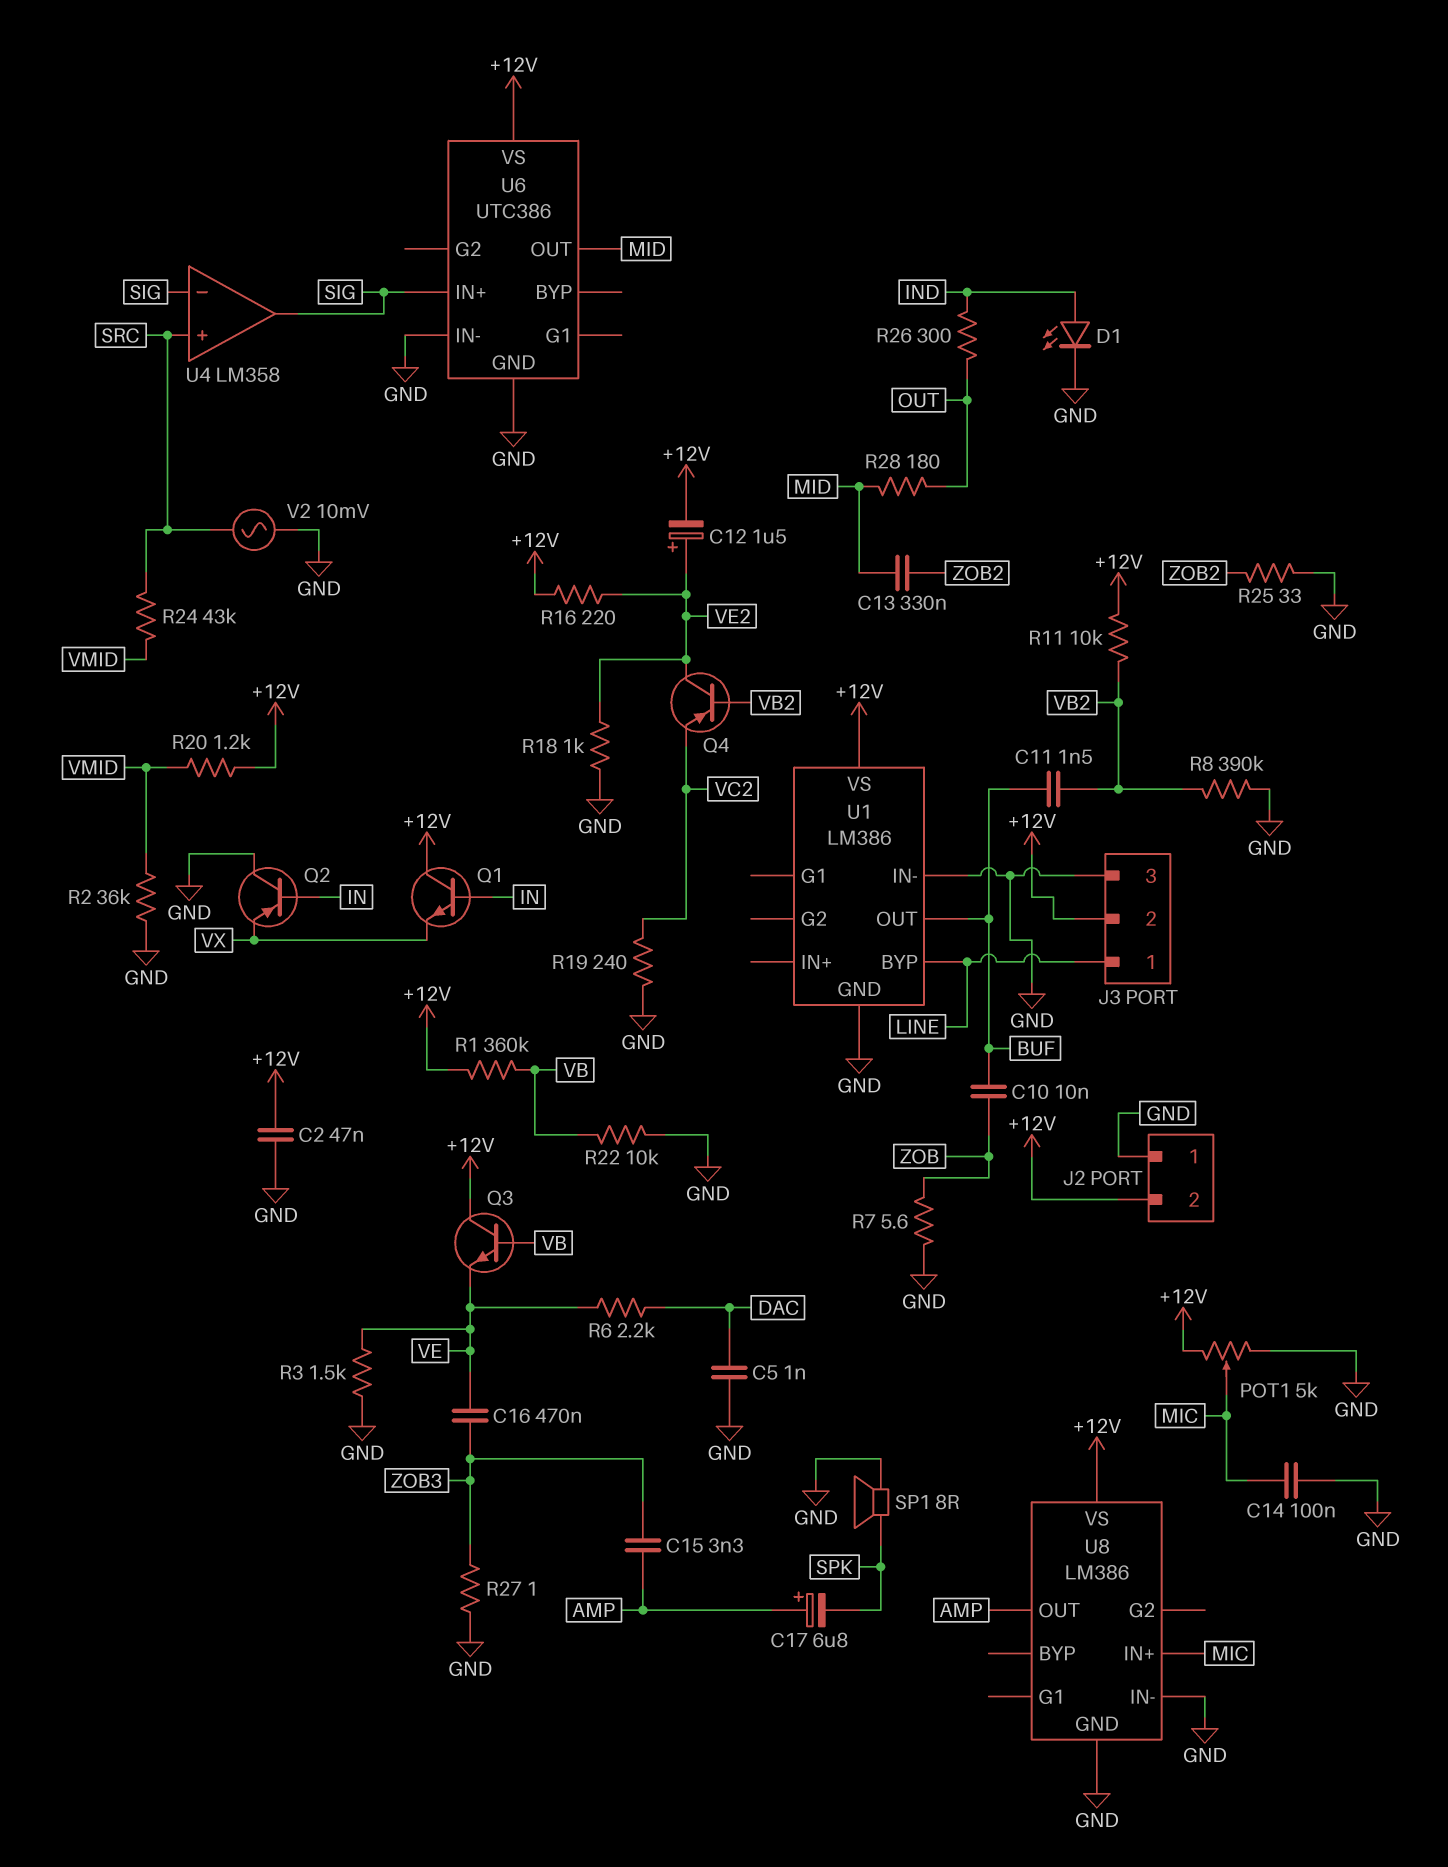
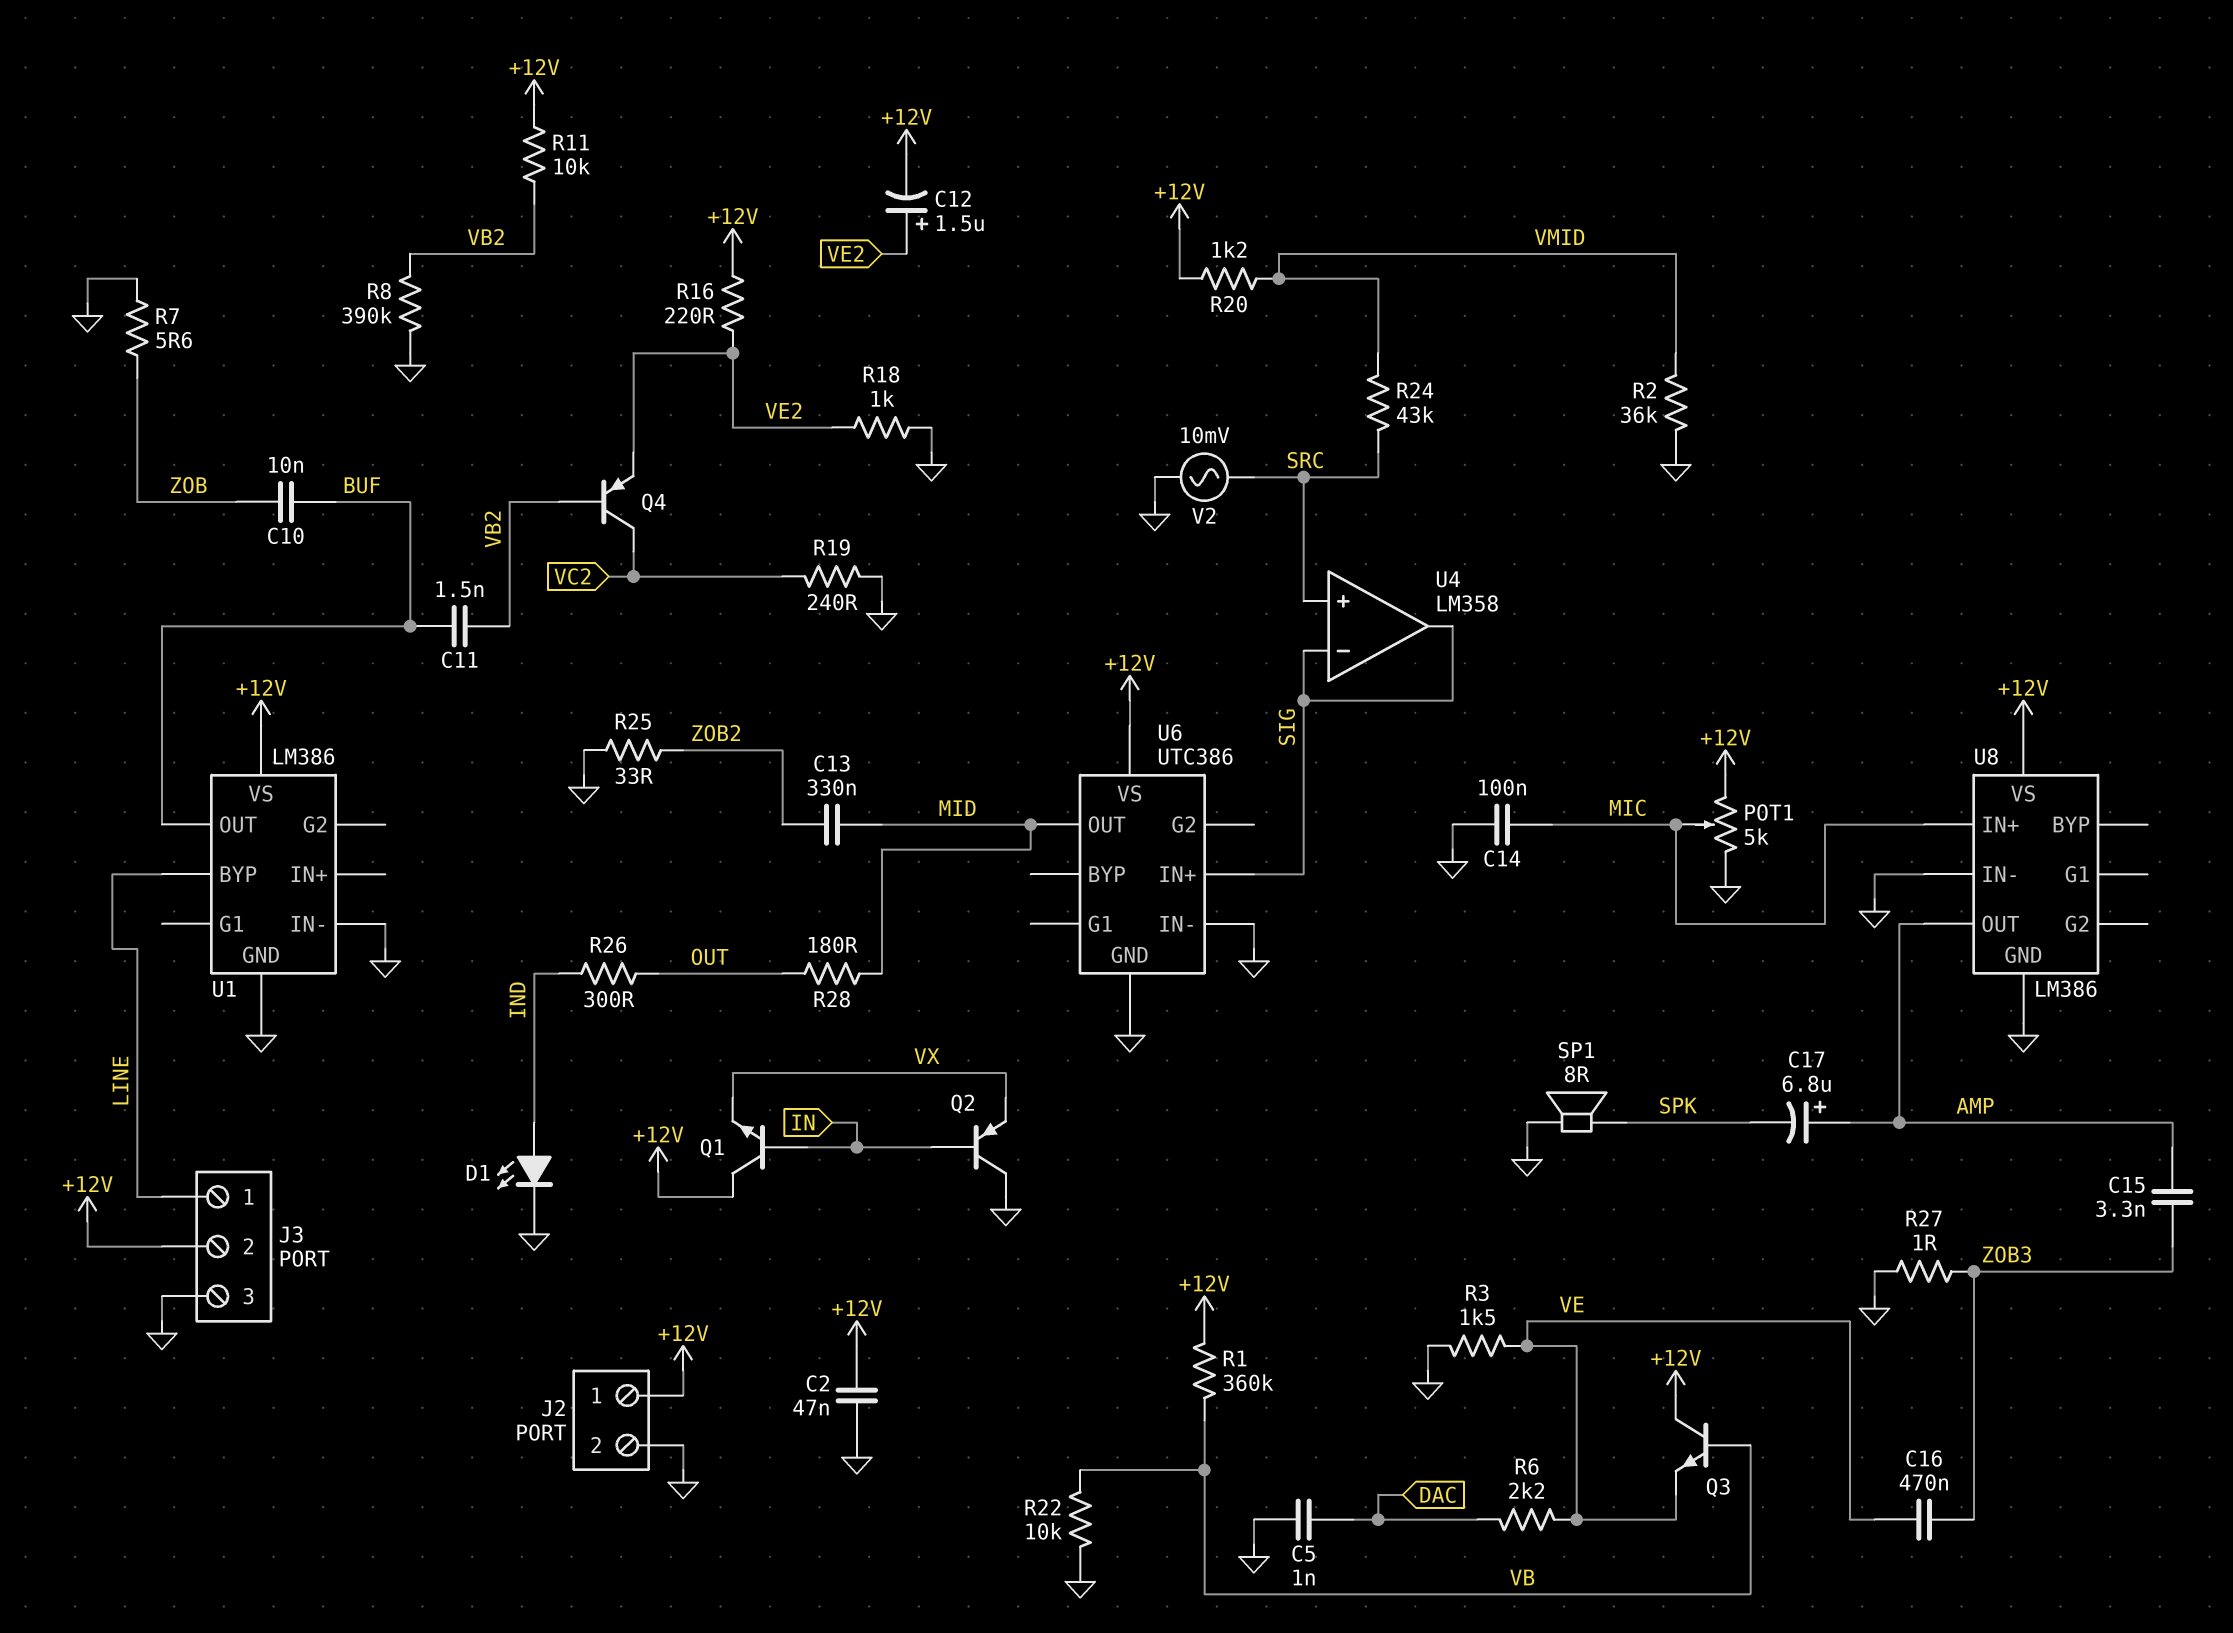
J2 pin 1: GND -> +12V
J2 pin 2: +12V -> GND
Q4: PNP (B VB2, C VE2, E VC2) -> PNP (B VB2, C VC2, E VE2)

